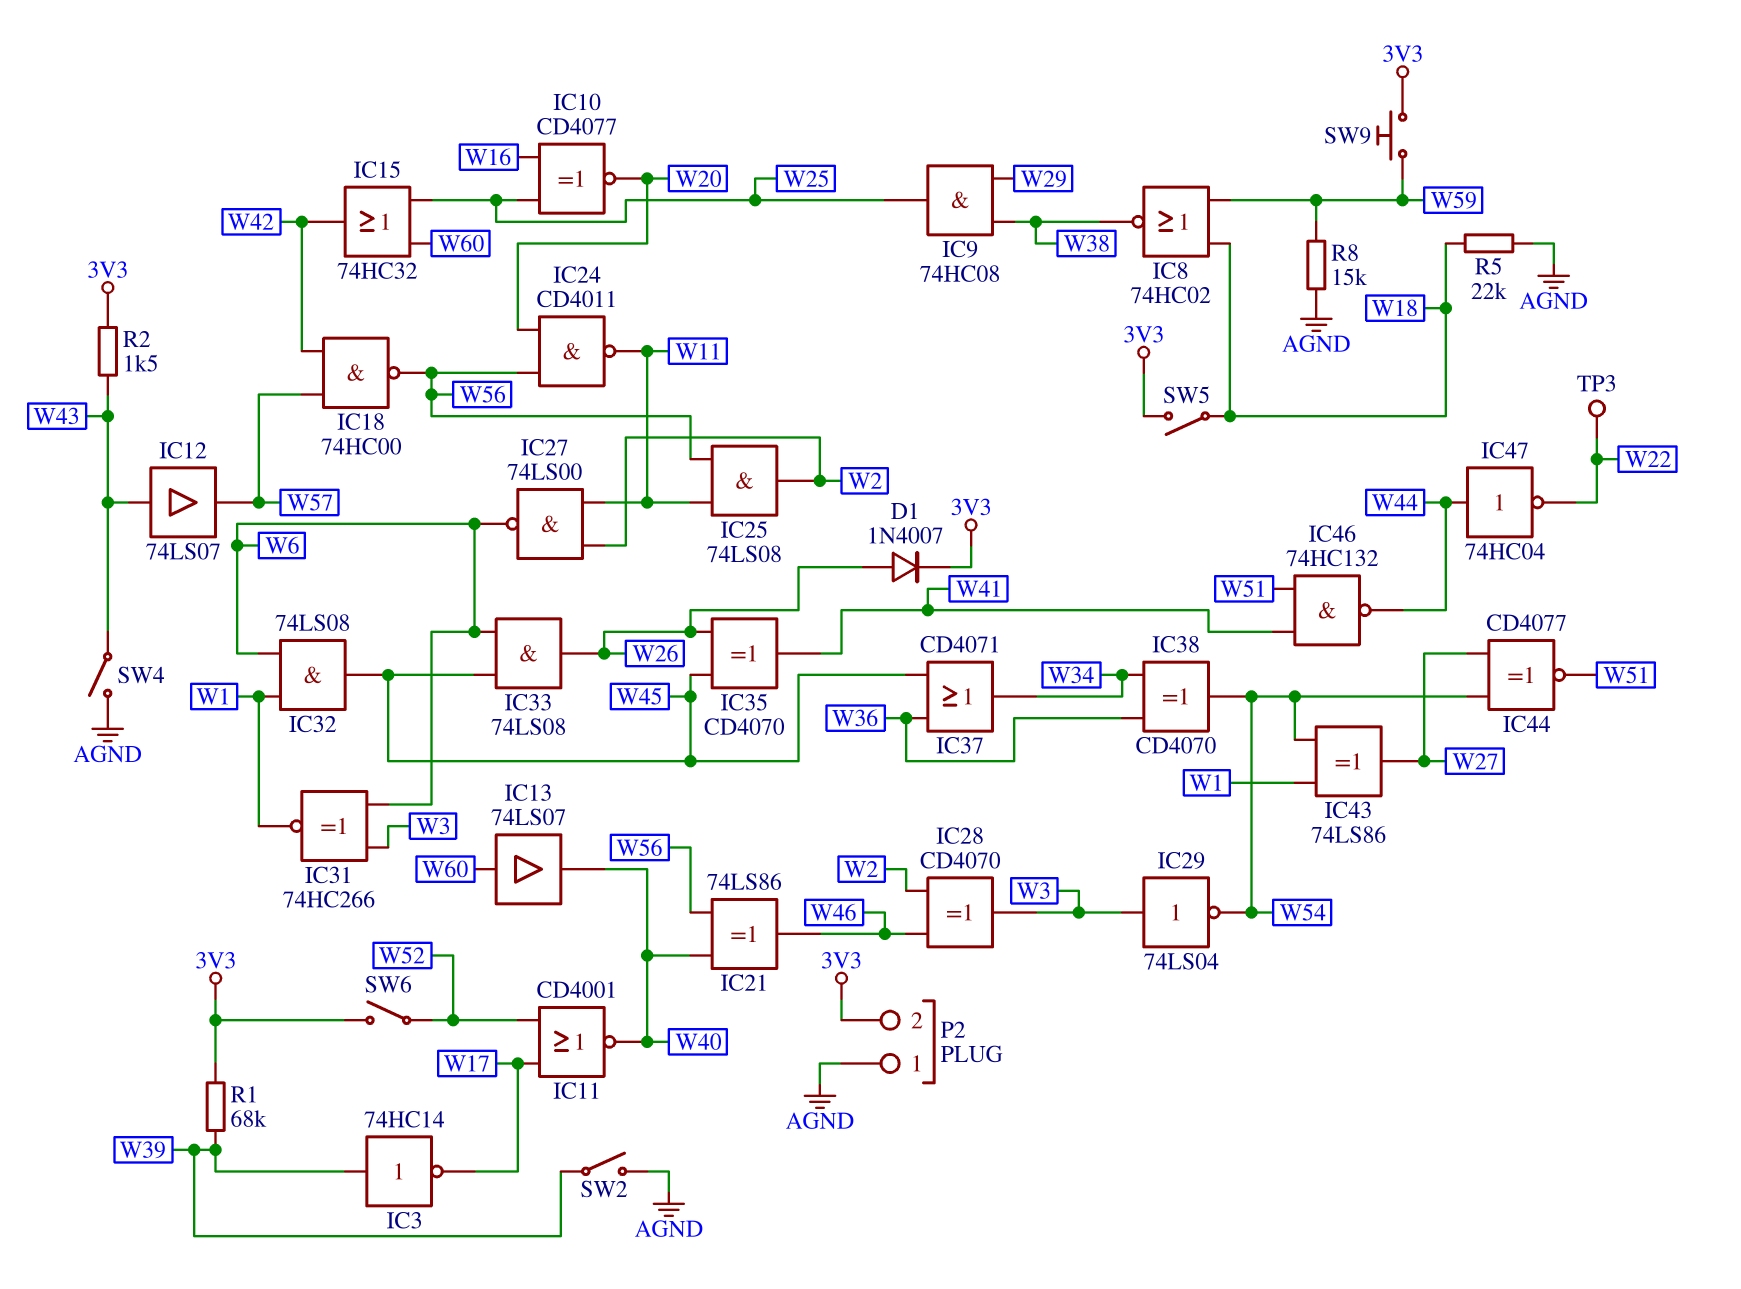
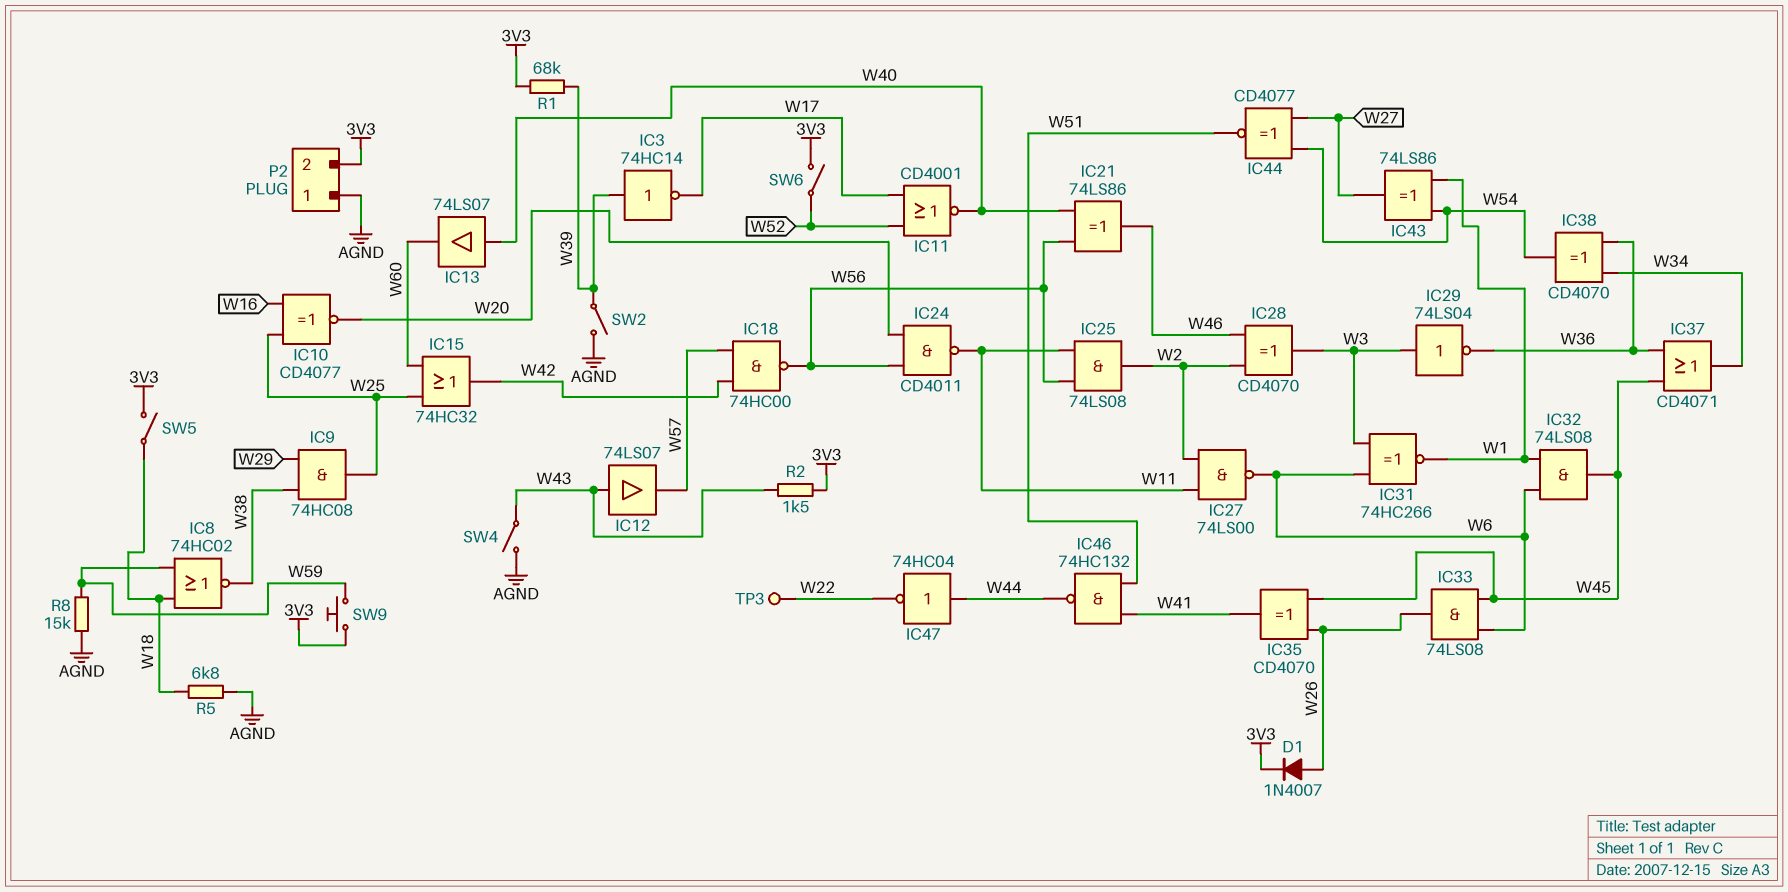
IC13: buffer 74LS07 (in W60, out W40) -> buffer 74LS07 (in W40, out W60)
IC29: NOT 74LS04 (in W3, out W54) -> NOT 74LS04 (in W3, out W36)
R5: 22k (AGND, W18) -> 6.8k (AGND, W18)

